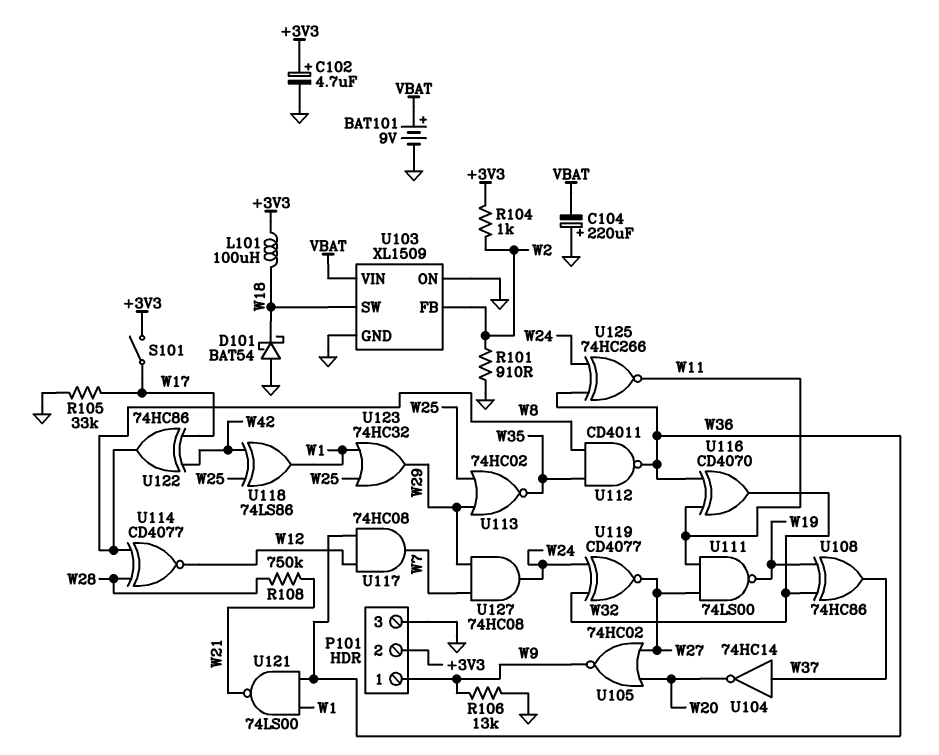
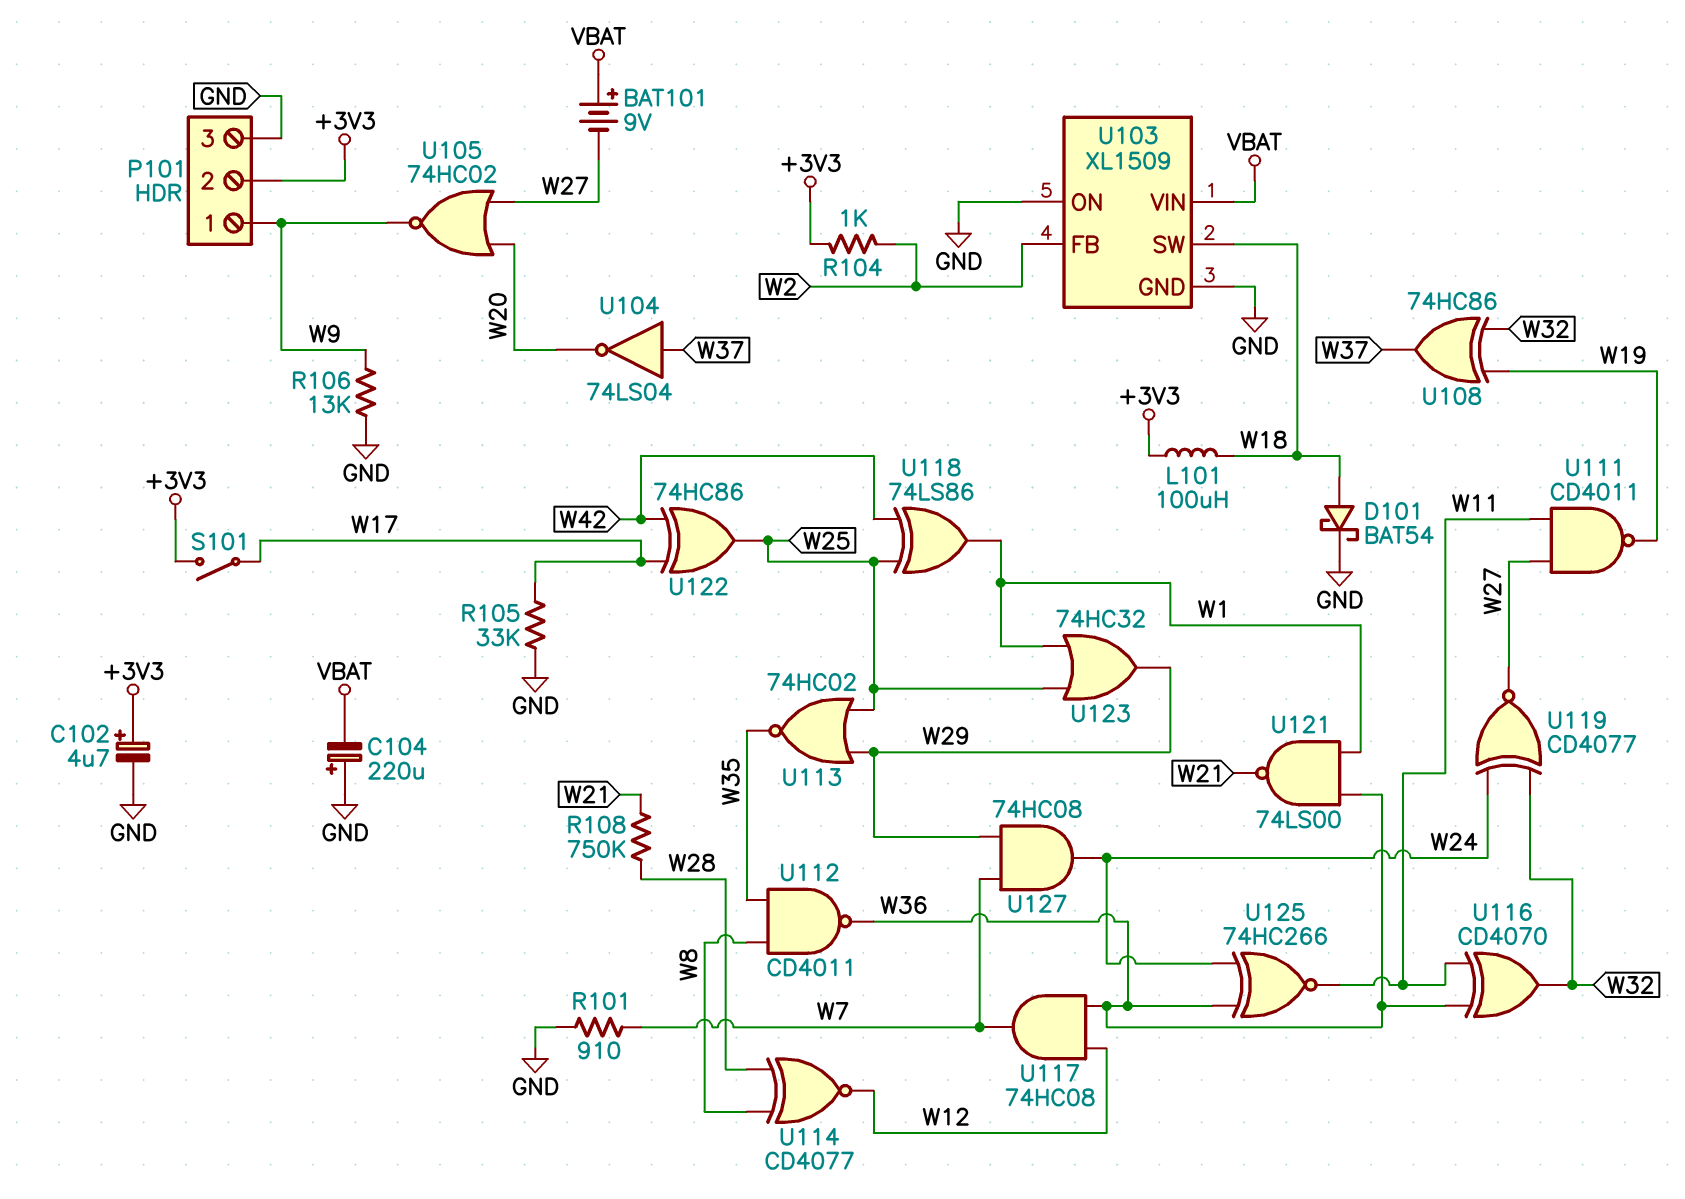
BAT101: 9V (plus VBAT, minus GND) -> 9V (plus VBAT, minus W27)
D101: schottky BAT54 (A GND, K W18) -> schottky BAT54 (A W18, K GND)
R101: 910 (GND, W2) -> 910 (GND, W7)
U104: NOT 74HC14 (in W37, out W20) -> NOT 74LS04 (in W37, out W20)
U111: NAND 74LS00 (in W11, in W27, out W19) -> NAND CD4011 (in W11, in W27, out W19)
U122: XOR 74HC86 (in W17, in W42, out W8) -> XOR 74HC86 (in W17, in W42, out W25)

